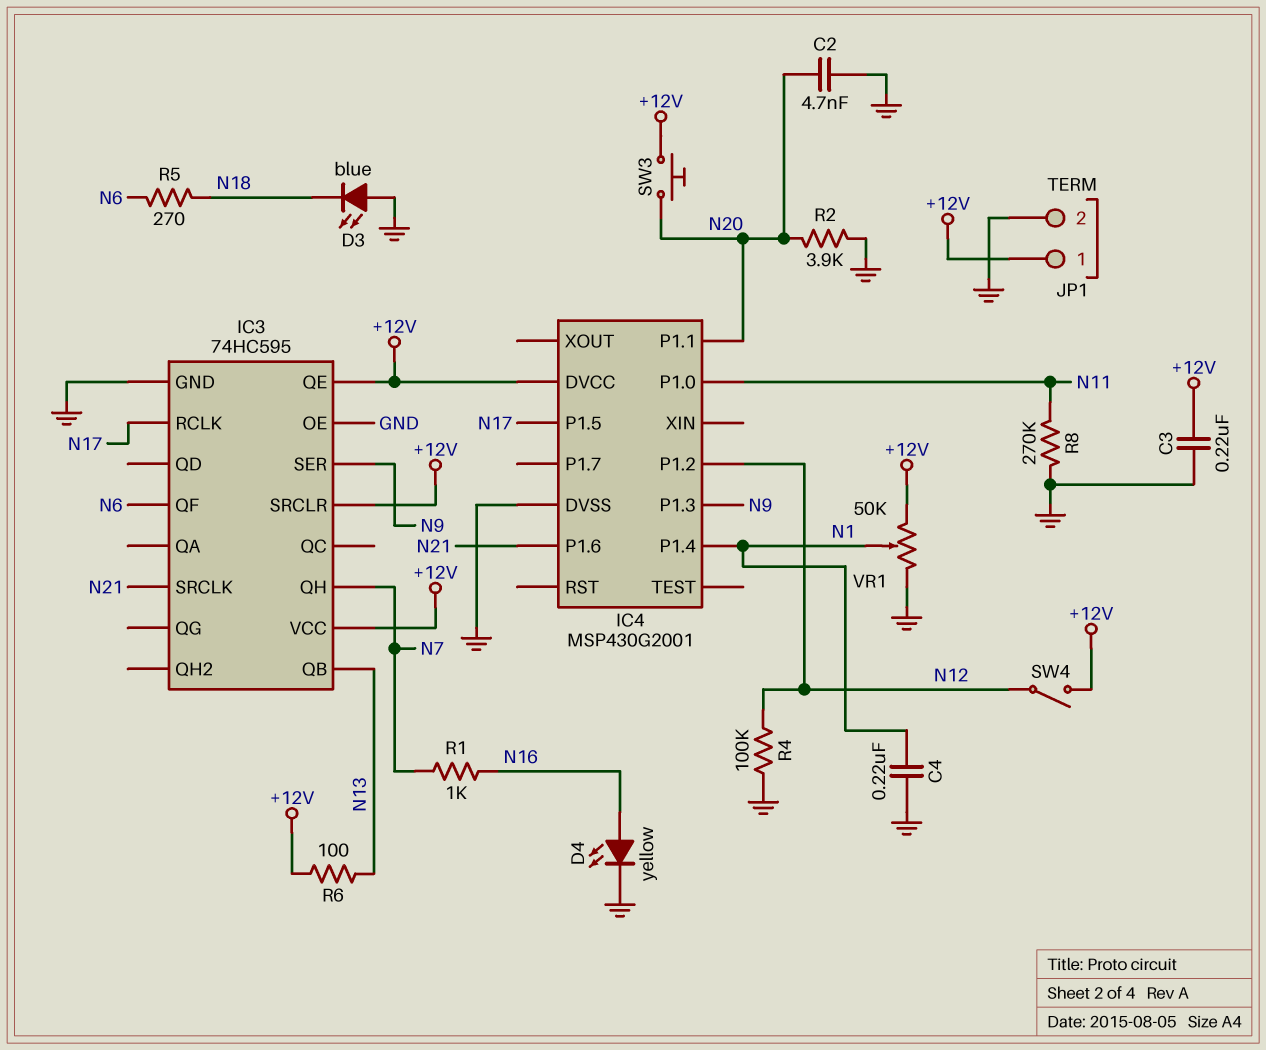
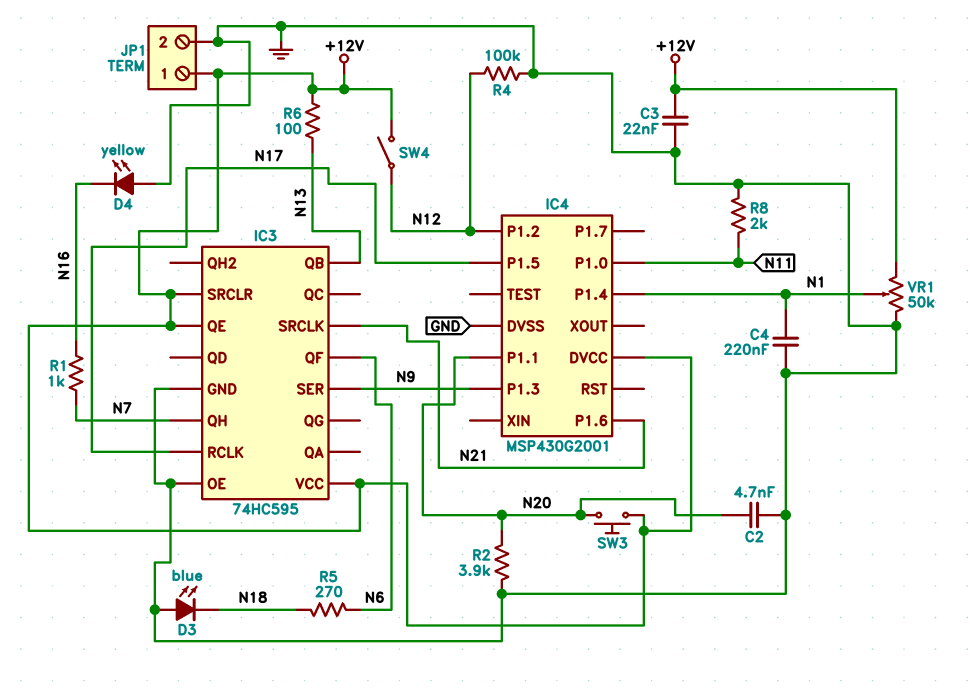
C3: 220nF (+12V, GND) -> 22nF (+12V, GND)
D4: LED yellow (A N16, K GND) -> LED yellow (A GND, K N16)
R8: 270k (GND, N11) -> 2k (GND, N11)

